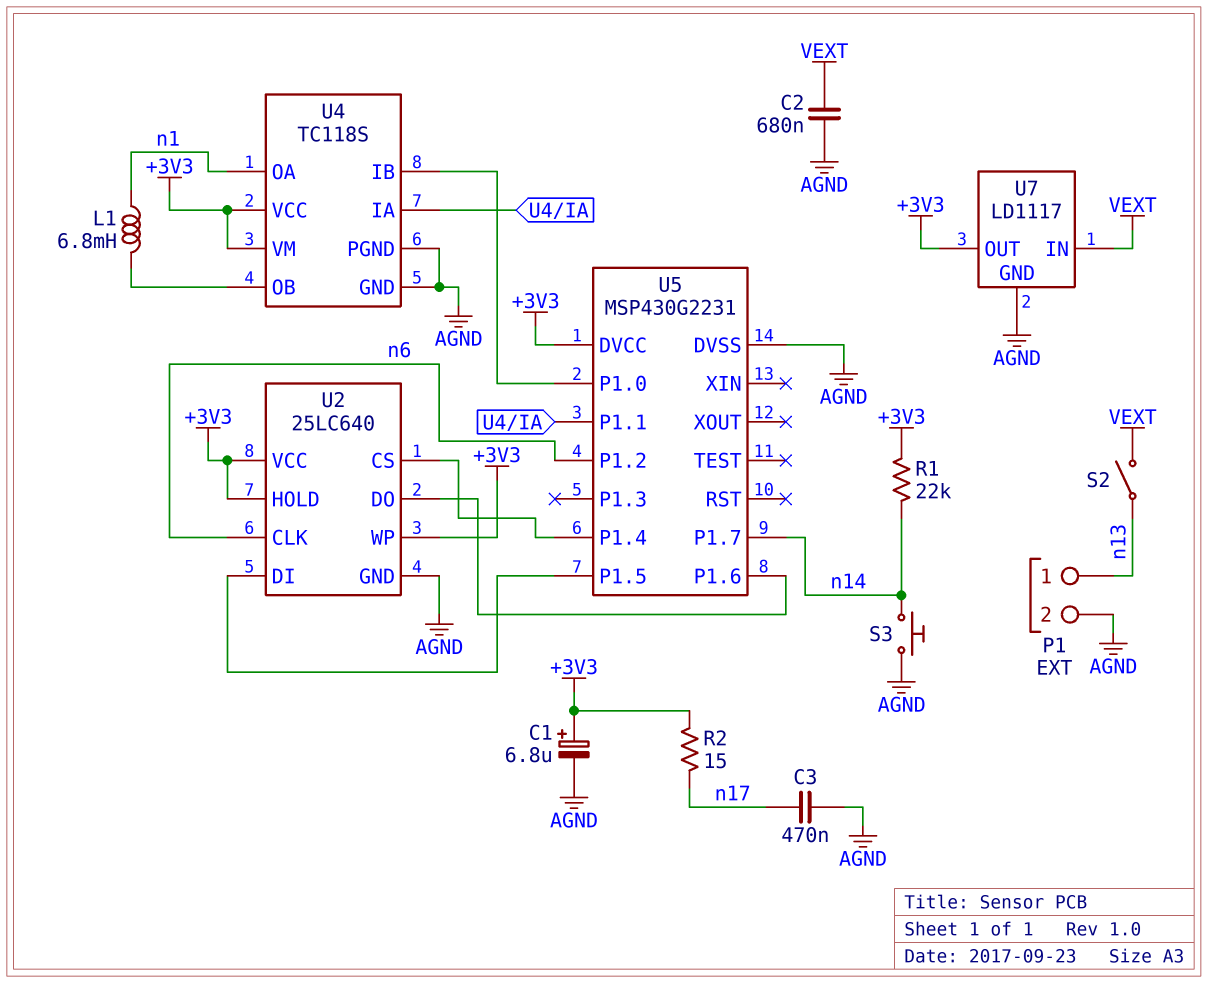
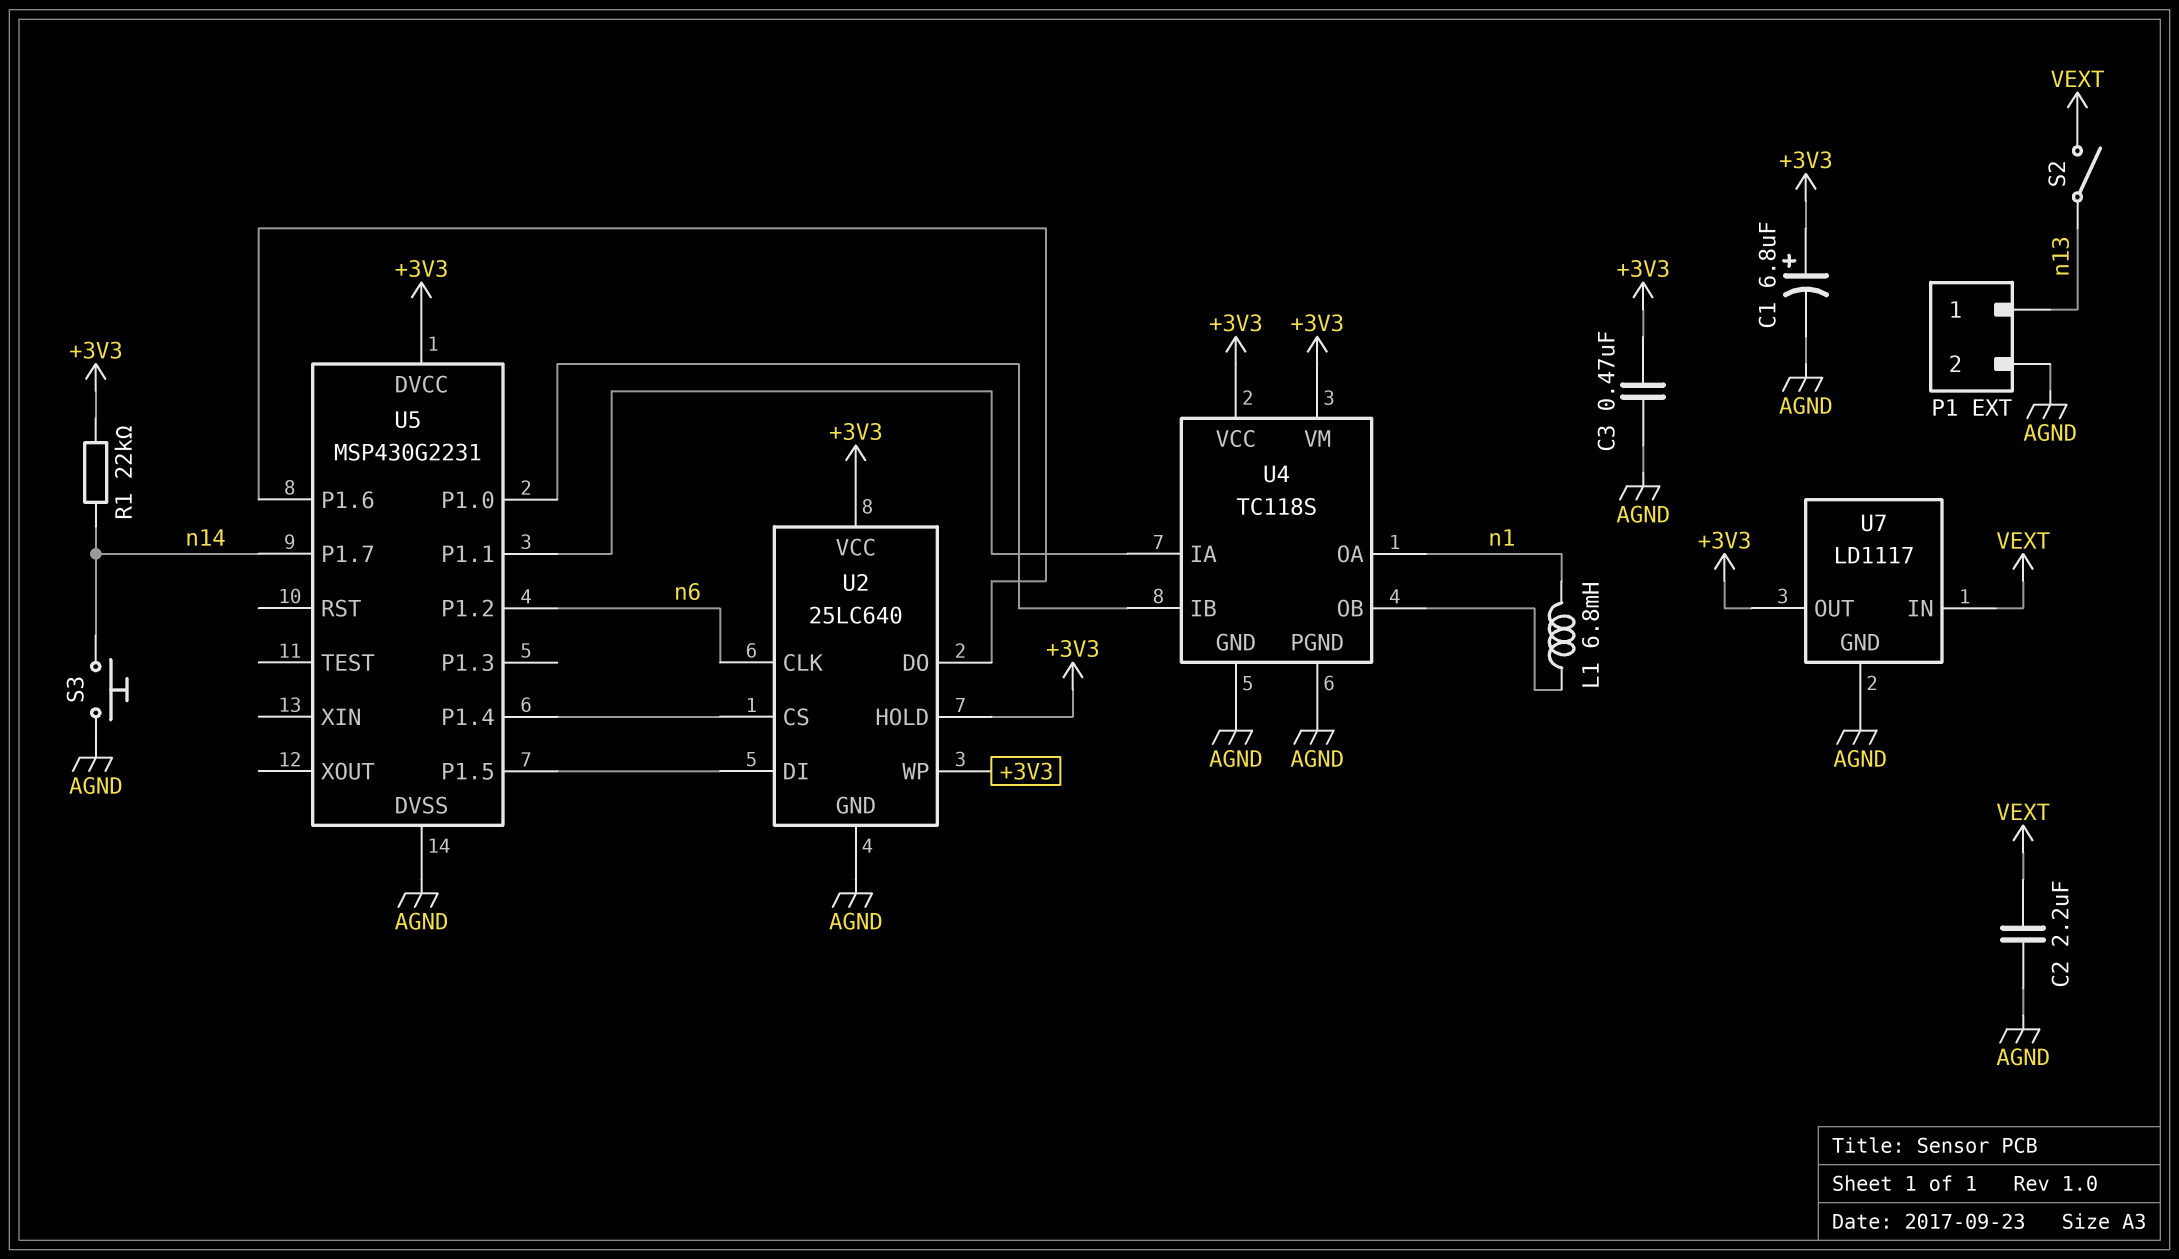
C2: 680nF (AGND, VEXT) -> 2.2uF (AGND, VEXT)
C3: 470nF (AGND, n17) -> 470nF (+3V3, AGND)
R2: 15 (+3V3, n17) -> none

